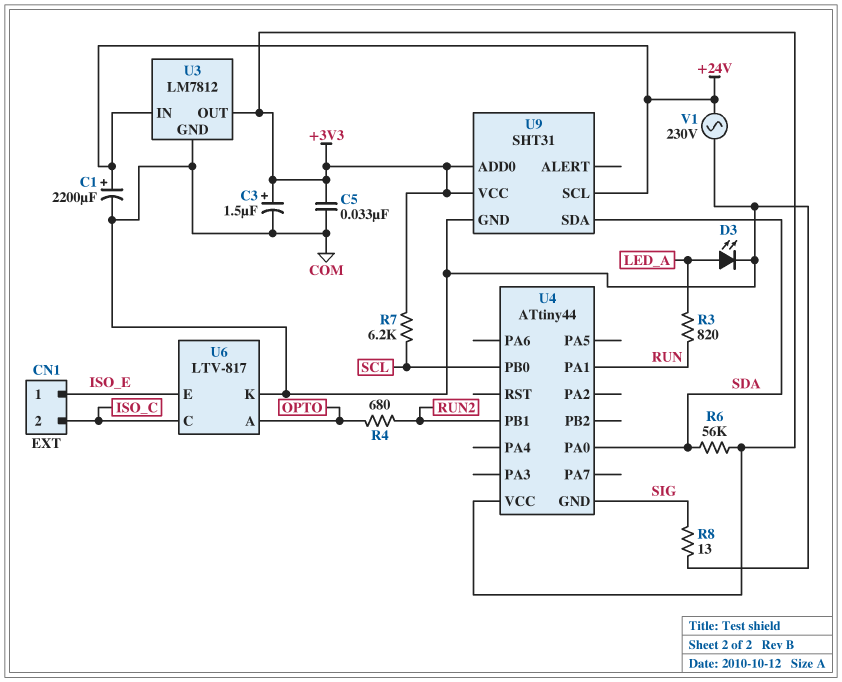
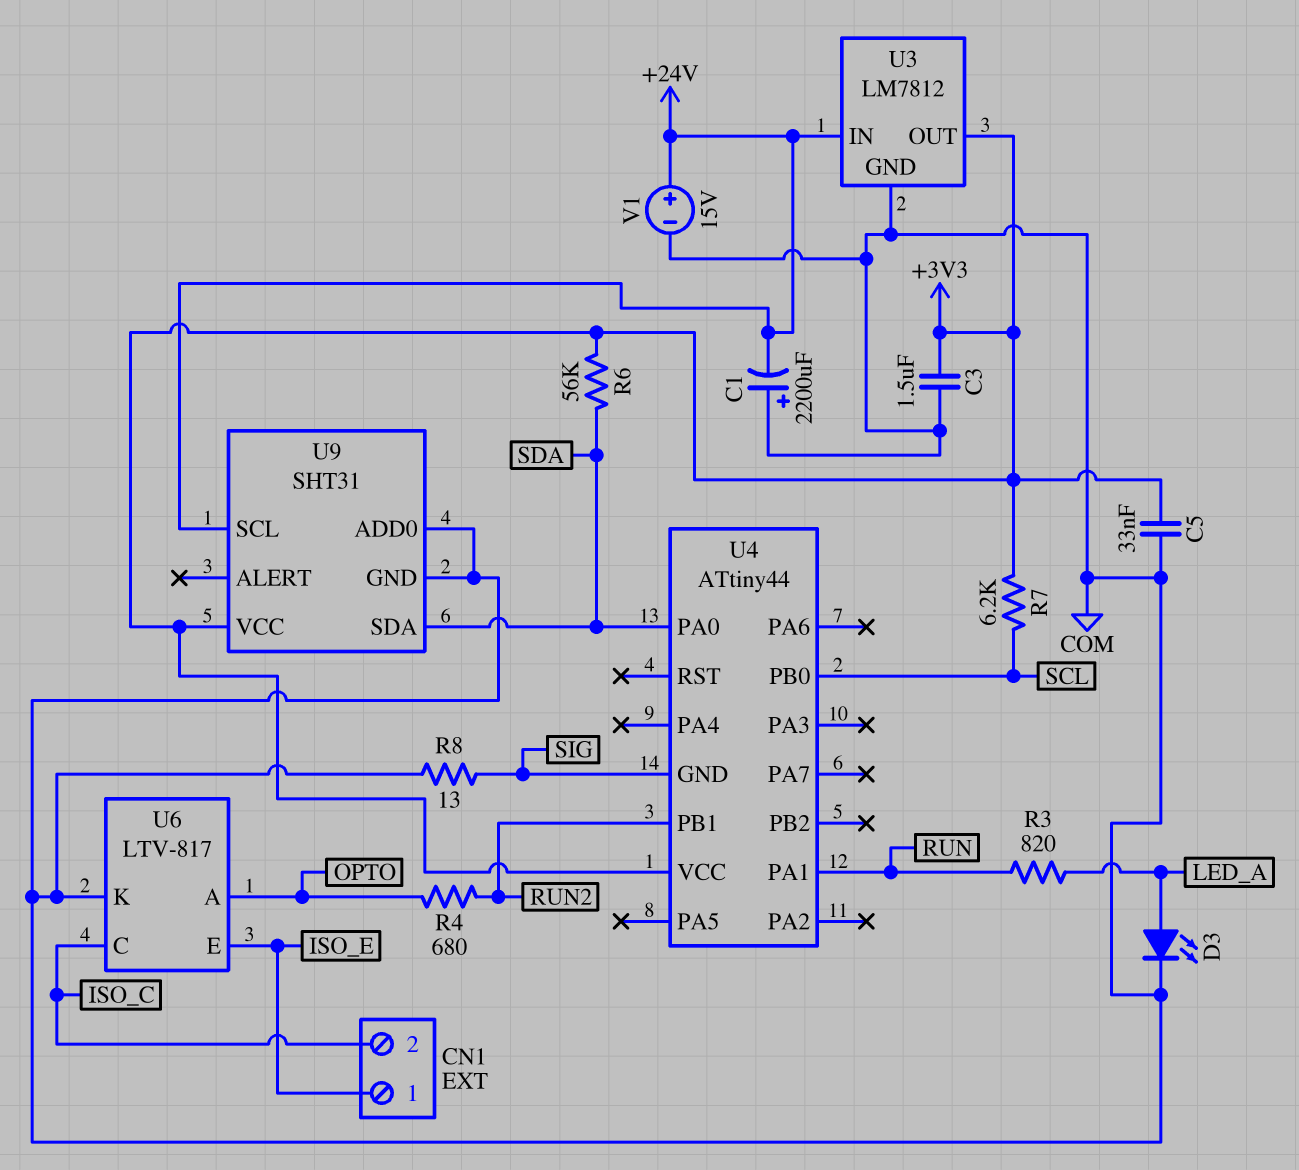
C1: 2200uF (plus +24V, minus COM) -> 2200uF (plus COM, minus +24V)
C3: 1.5uF (plus +3V3, minus COM) -> 1.5uF (+3V3, COM)
U9 pin ADD0: +3V3 -> COM
V1: AC 230V (+24V, COM) -> 15V (plus +24V, minus COM)

